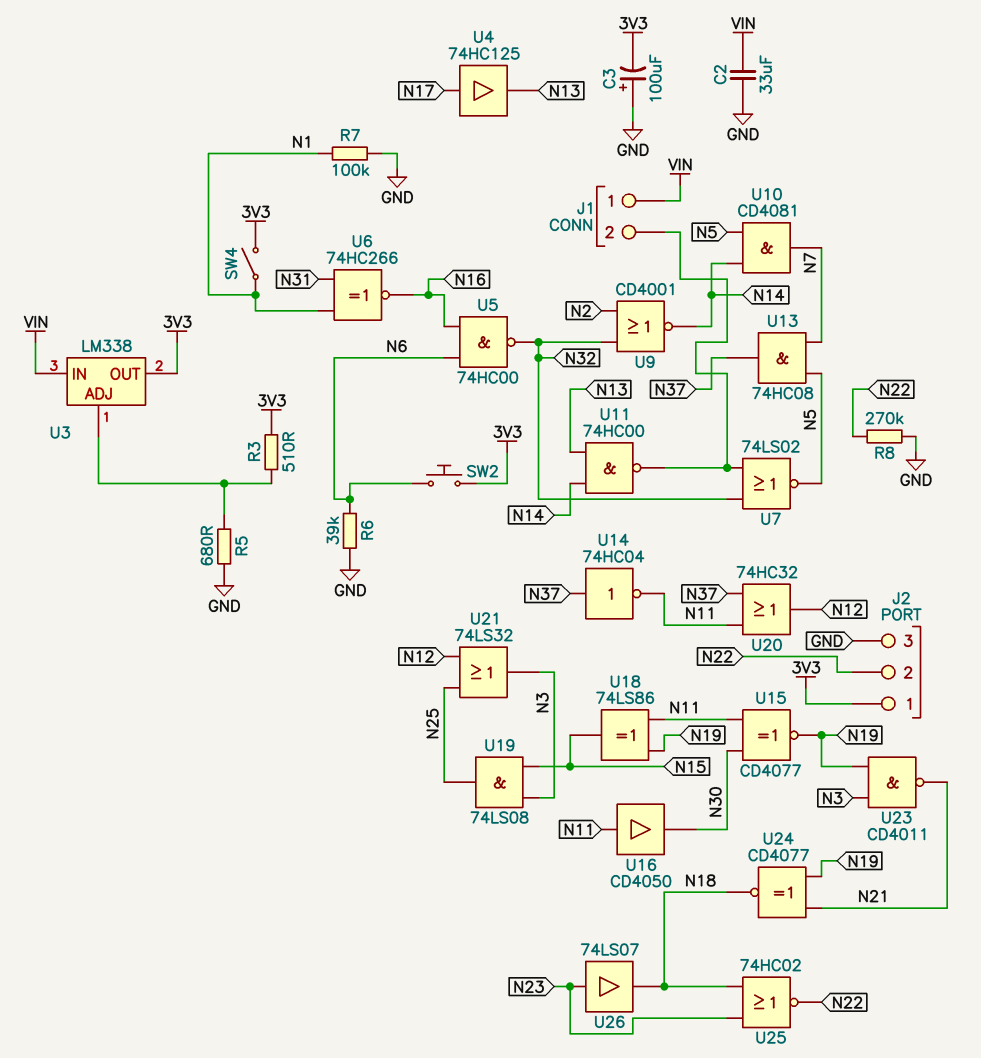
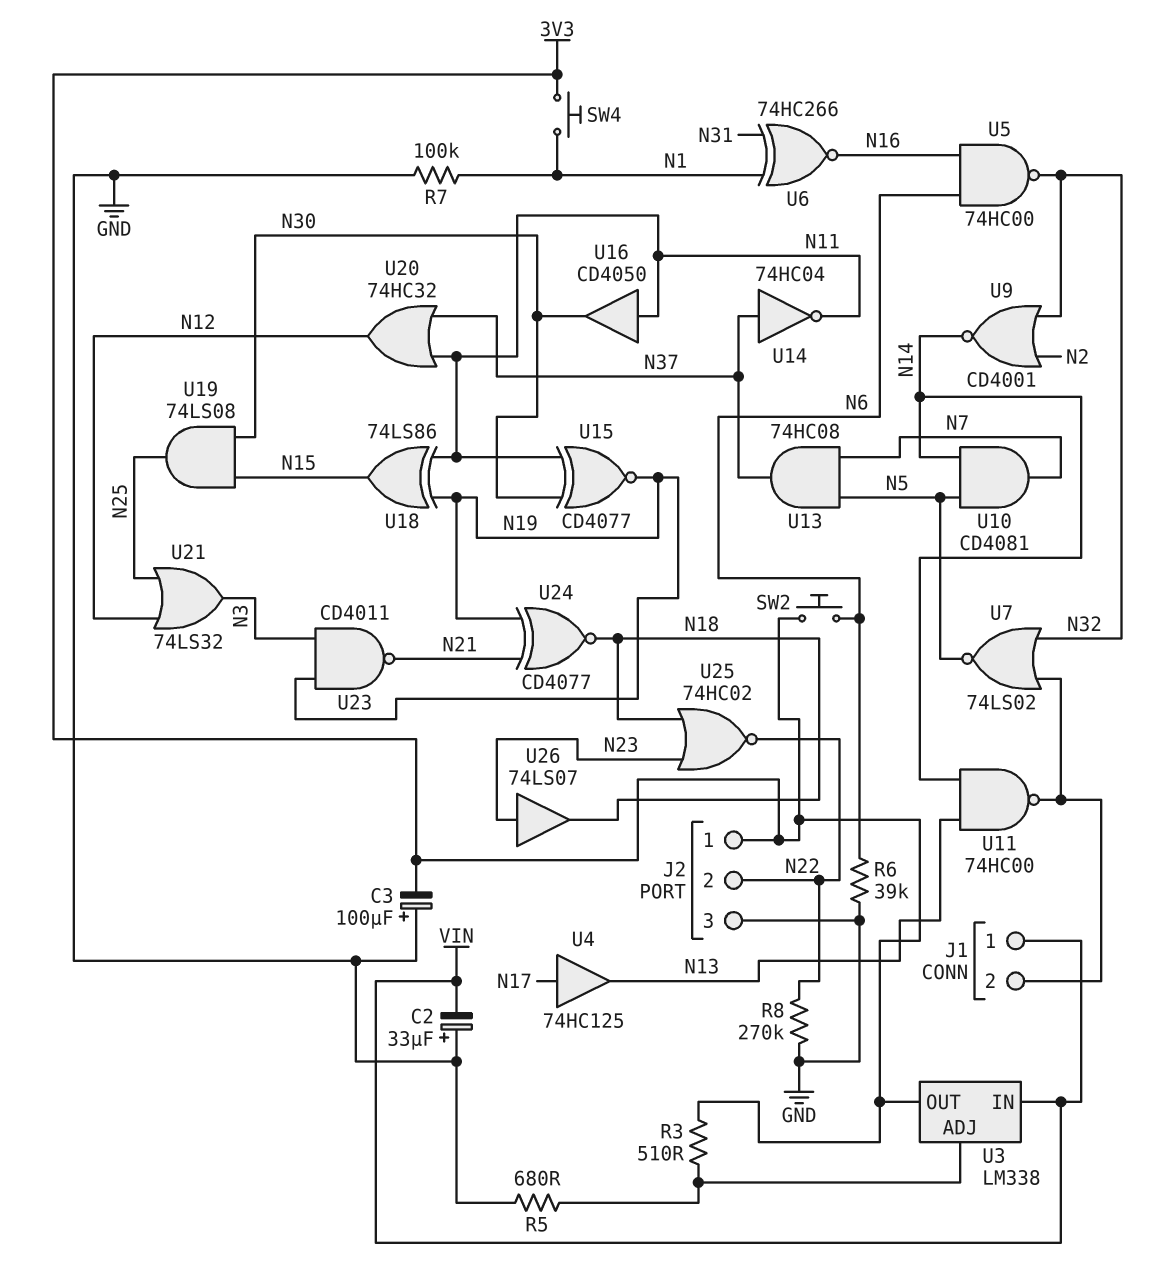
C2: 33uF (GND, VIN) -> 33uF (plus GND, minus VIN)
SW4: switch (3V3, N1) -> button (3V3, N1)
U19: AND 74LS08 (in N3, in N15, out N25) -> AND 74LS08 (in N15, in N30, out N25)

